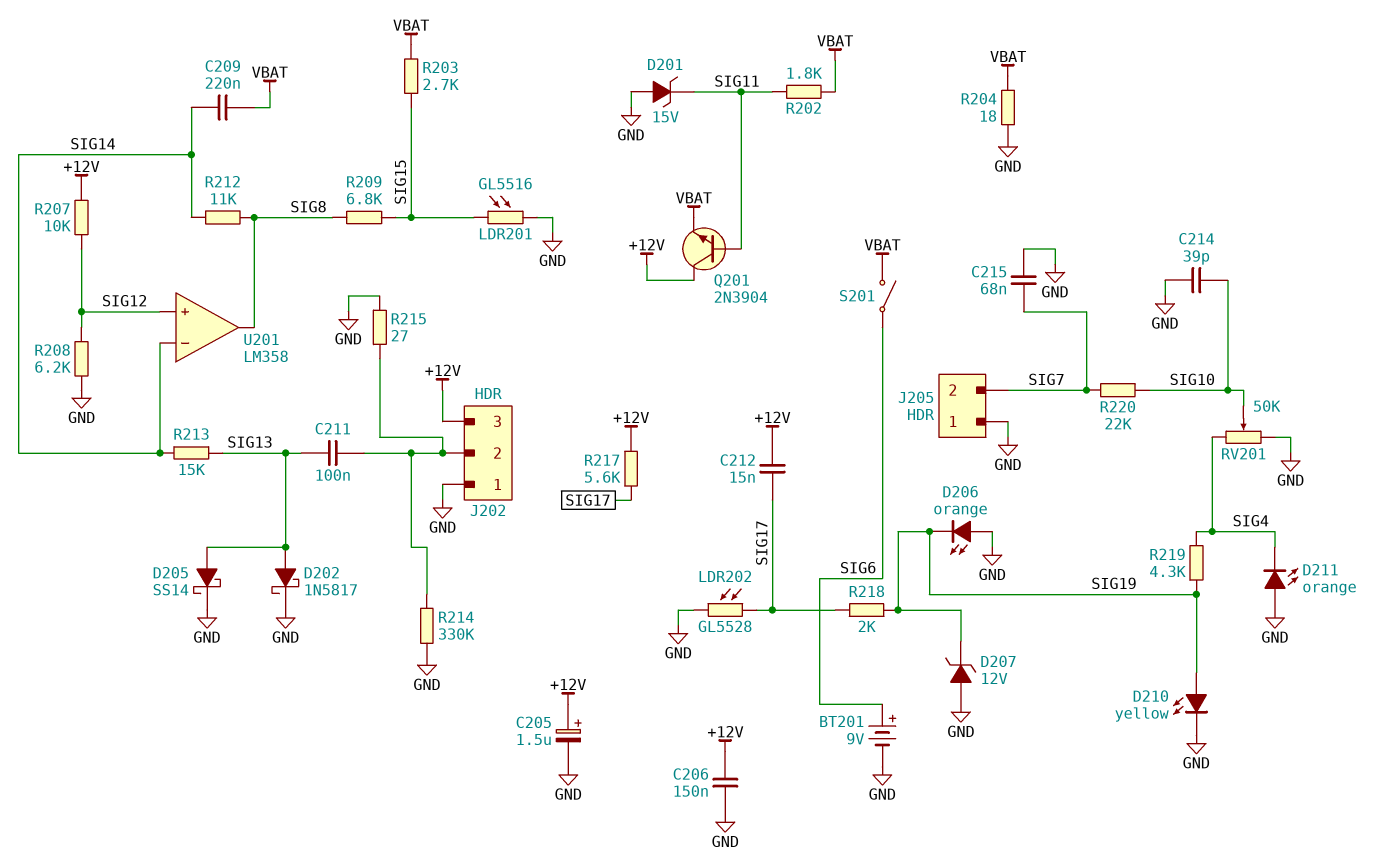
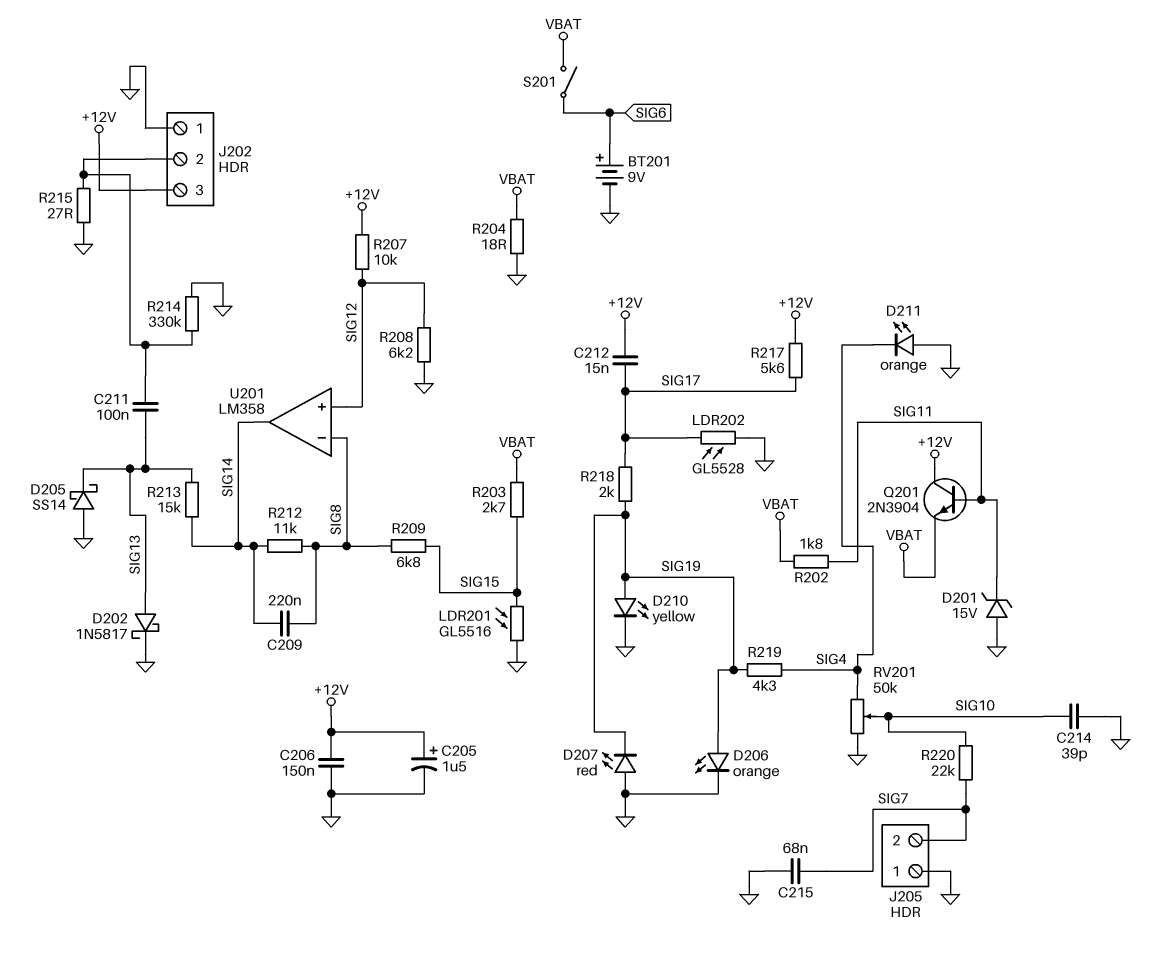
C209: 220nF (SIG14, VBAT) -> 220nF (SIG8, SIG14)
D205: schottky SS14 (A SIG13, K GND) -> schottky SS14 (A GND, K SIG13)
D206: LED orange (A GND, K SIG19) -> LED orange (A SIG19, K GND)
D207: zener 12V (A GND, K SIG19) -> LED red (A GND, K SIG19)
U201 pin in-: SIG14 -> SIG8
U201 pin out: SIG8 -> SIG14

